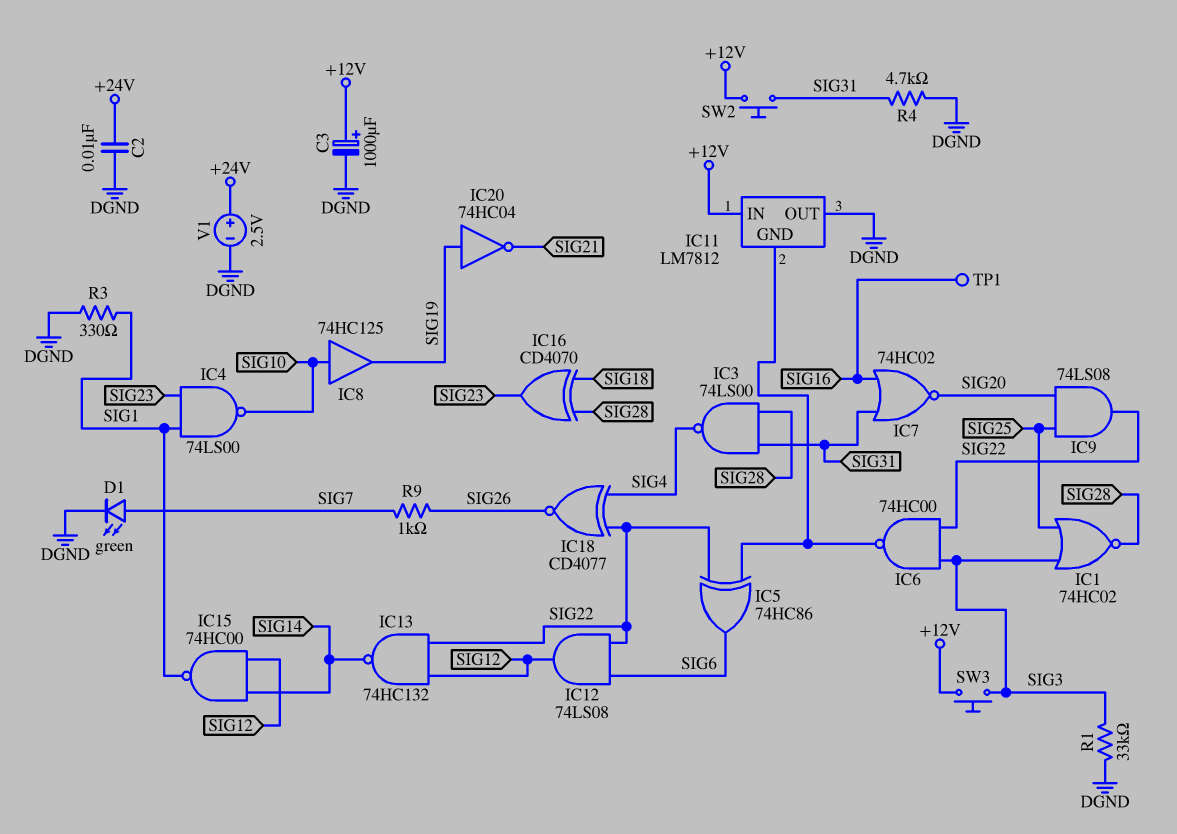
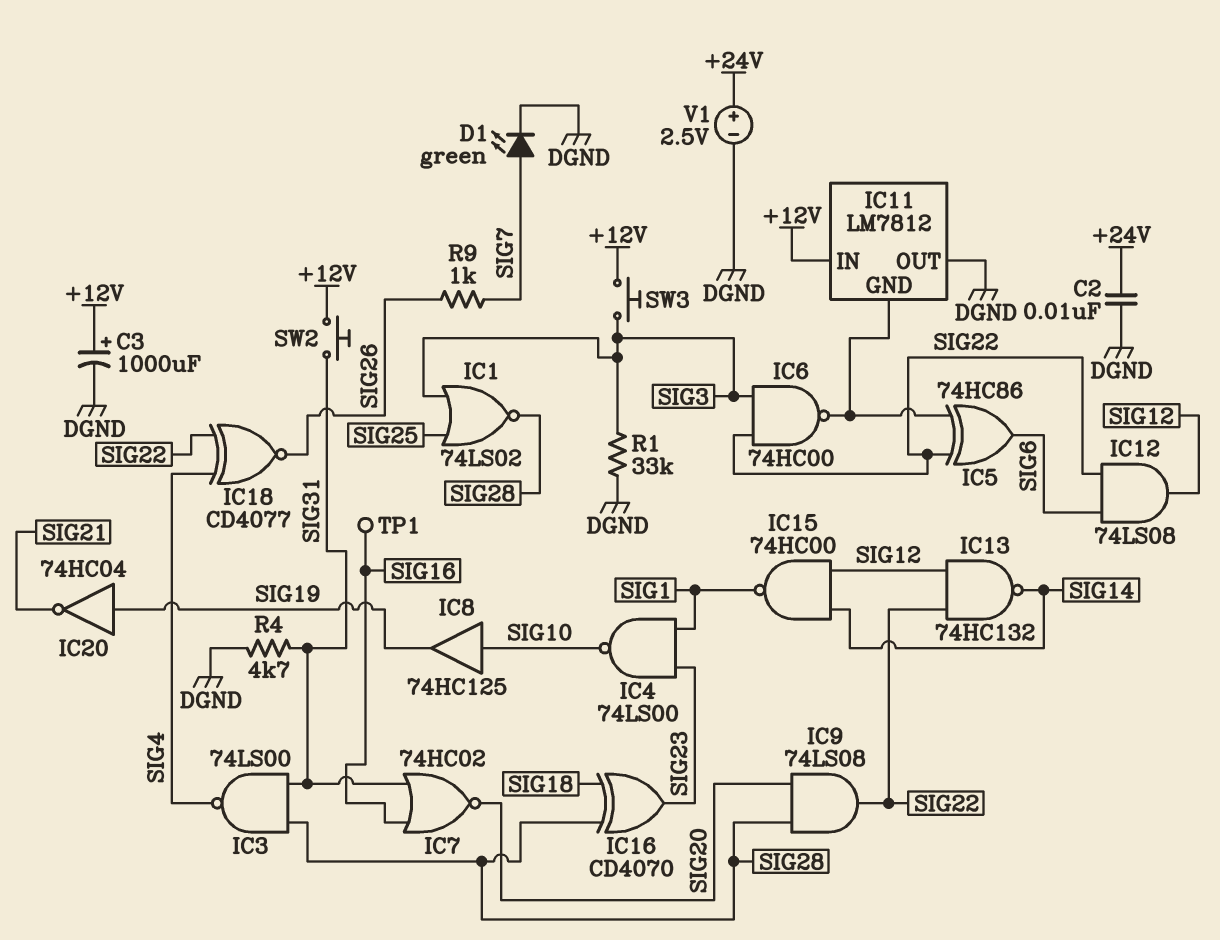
IC1: NOR 74HC02 (in SIG3, in SIG25, out SIG28) -> NOR 74LS02 (in SIG3, in SIG25, out SIG28)
IC9: AND 74LS08 (in SIG20, in SIG25, out SIG22) -> AND 74LS08 (in SIG20, in SIG28, out SIG22)
R3: 330 (DGND, SIG1) -> none

